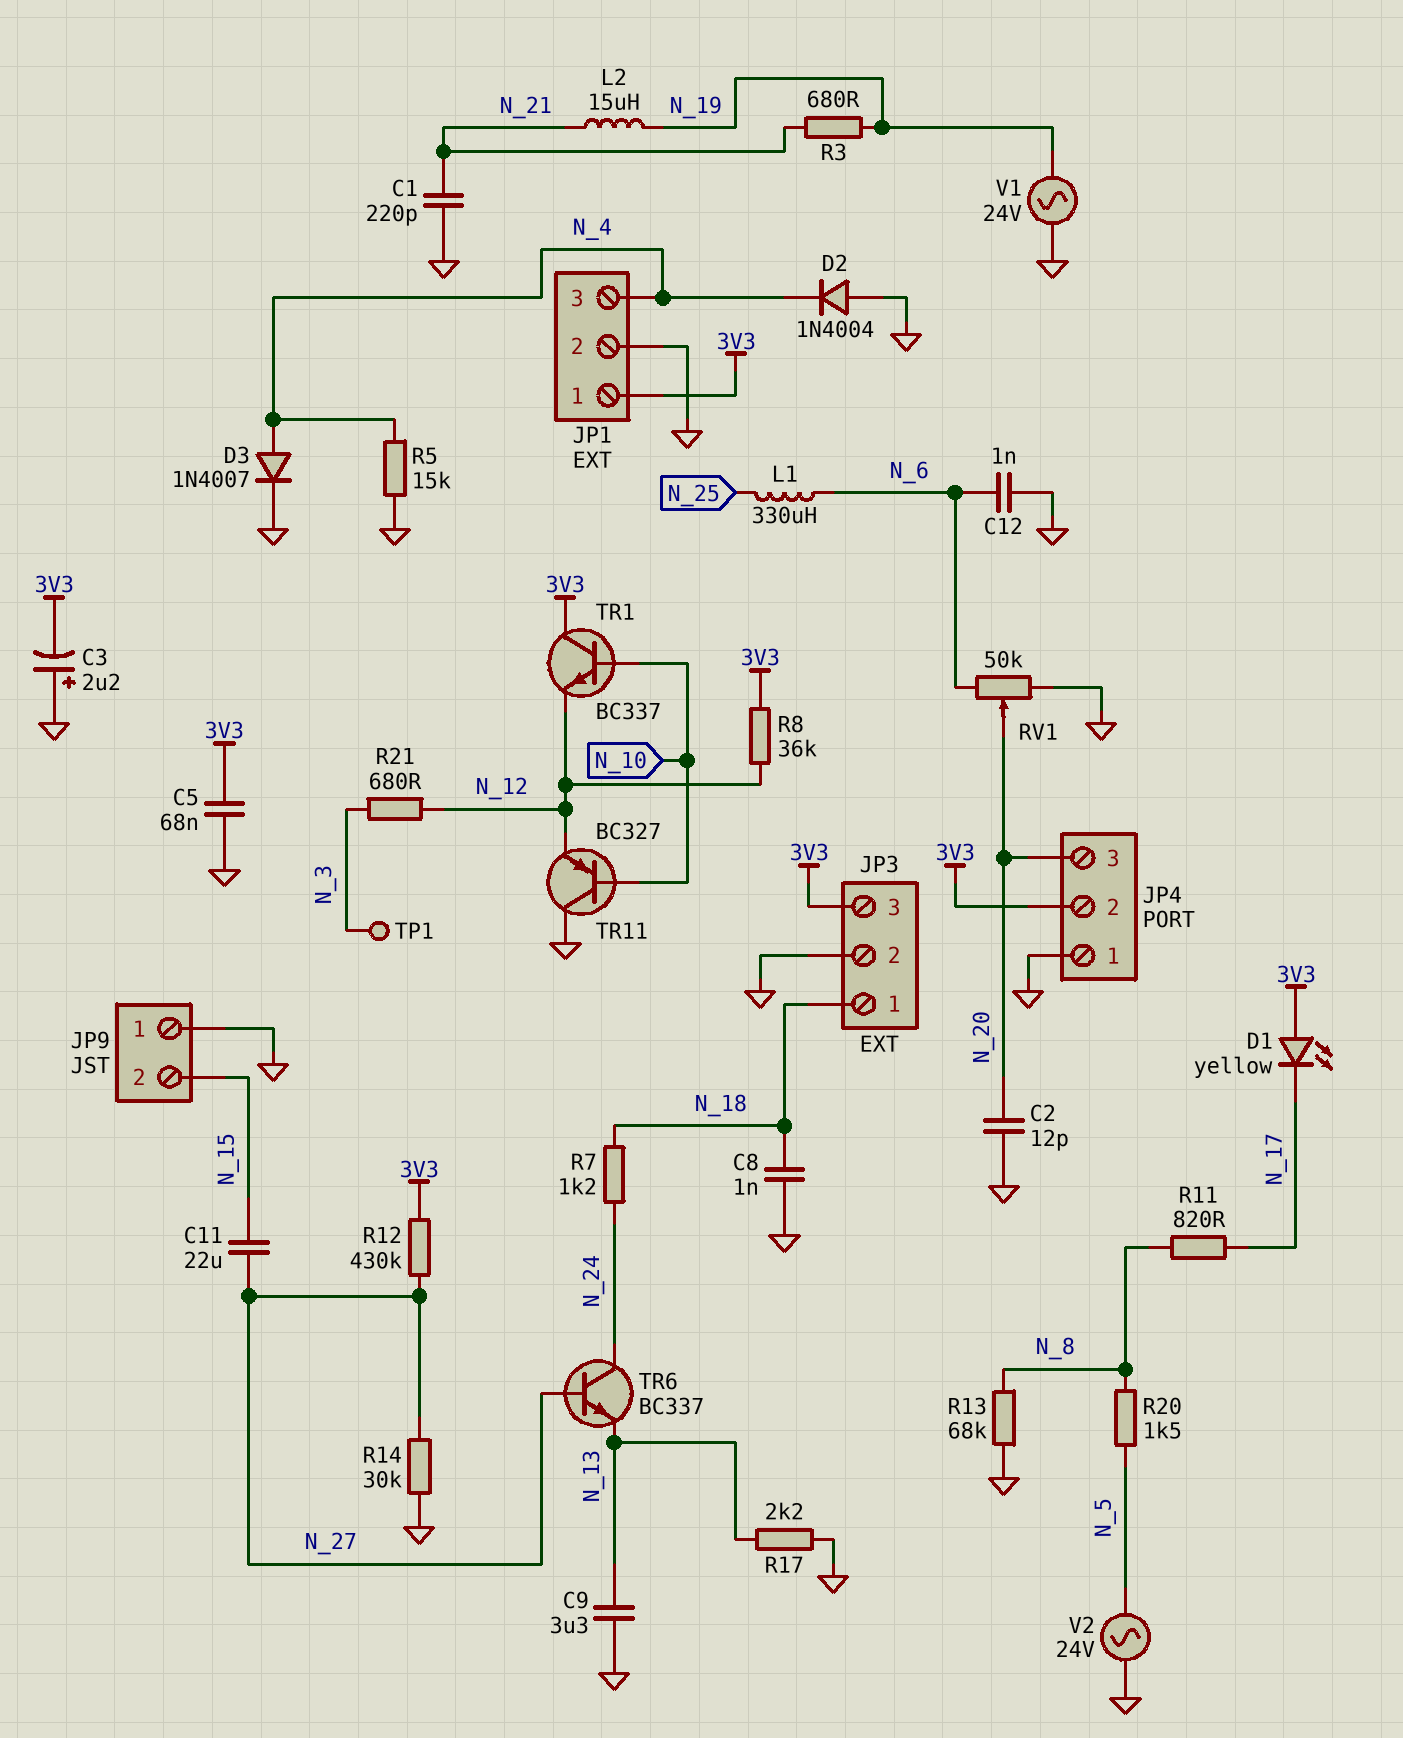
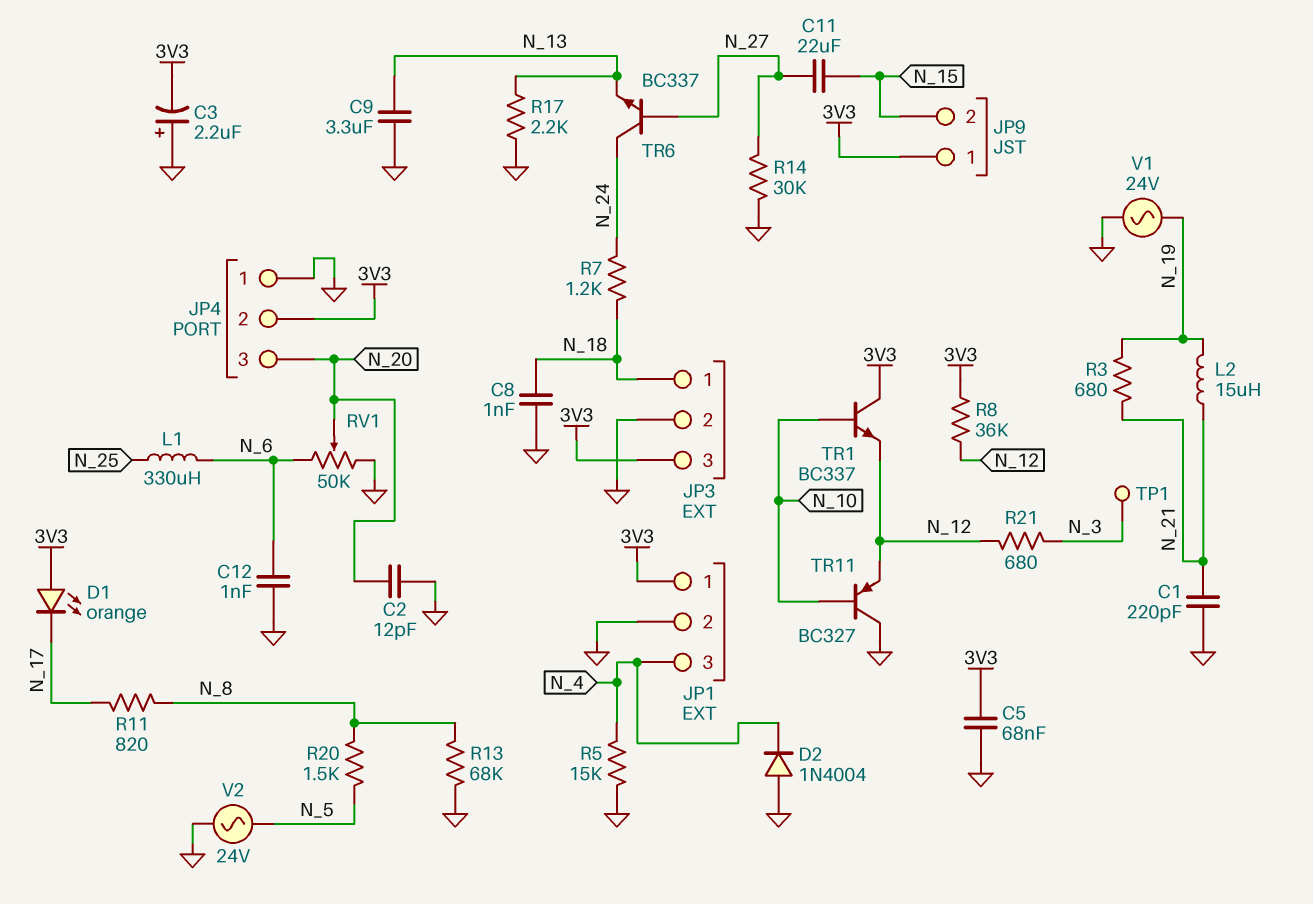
D1: LED yellow (A 3V3, K N_17) -> LED orange (A 3V3, K N_17)
D3: diode 1N4007 (A N_4, K GND) -> none
JP9 pin 1: GND -> 3V3
R12: 430k (3V3, N_27) -> none

